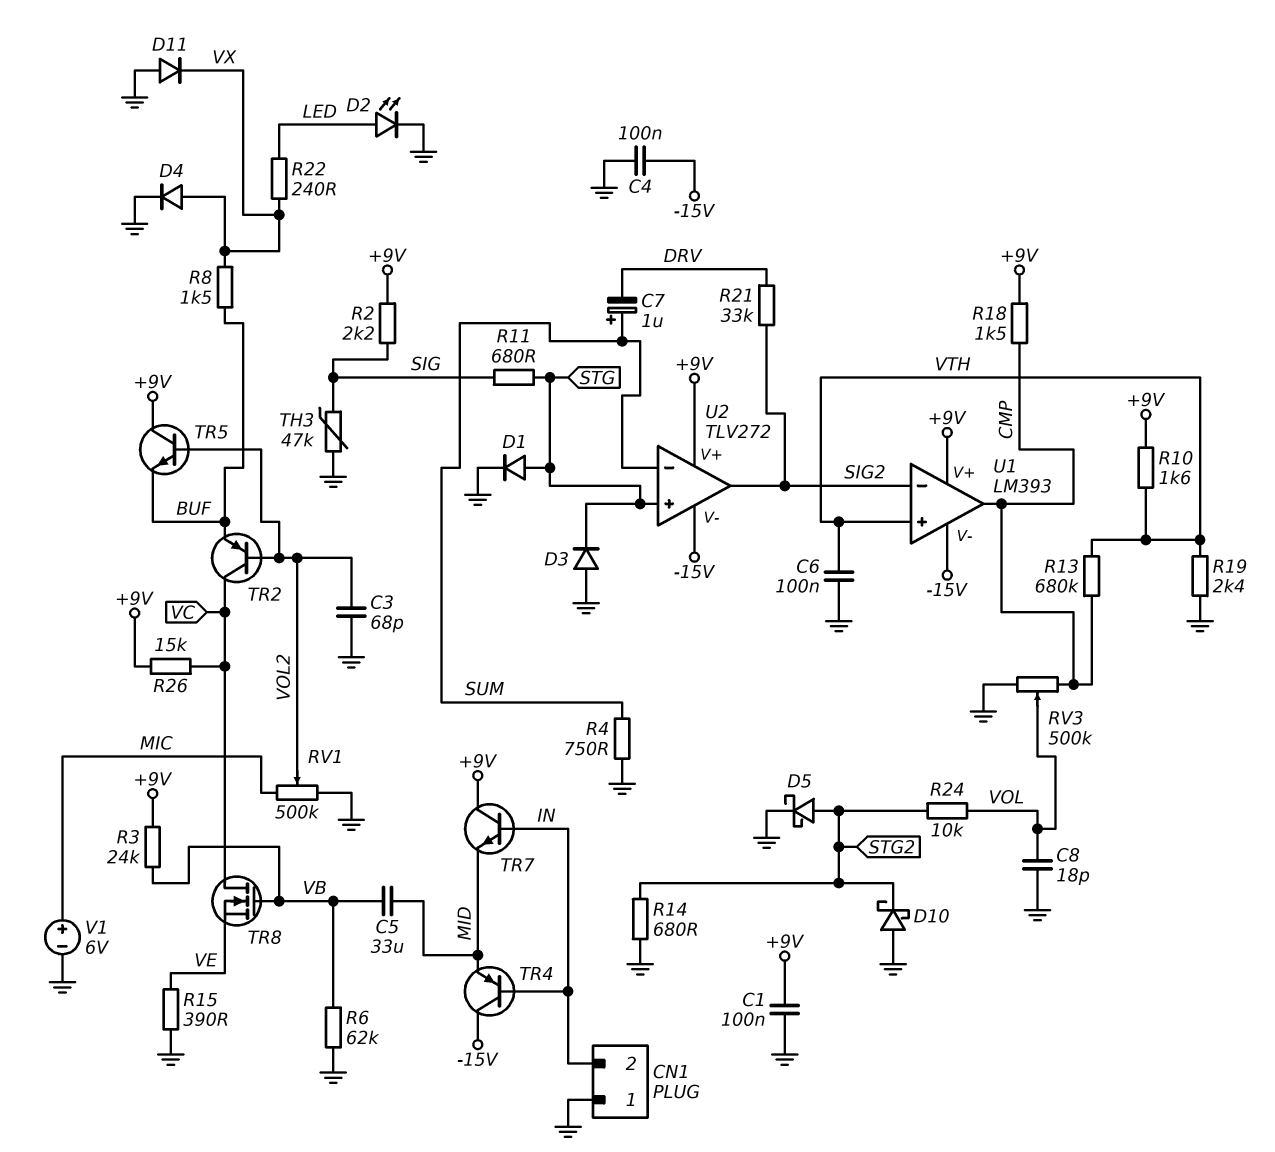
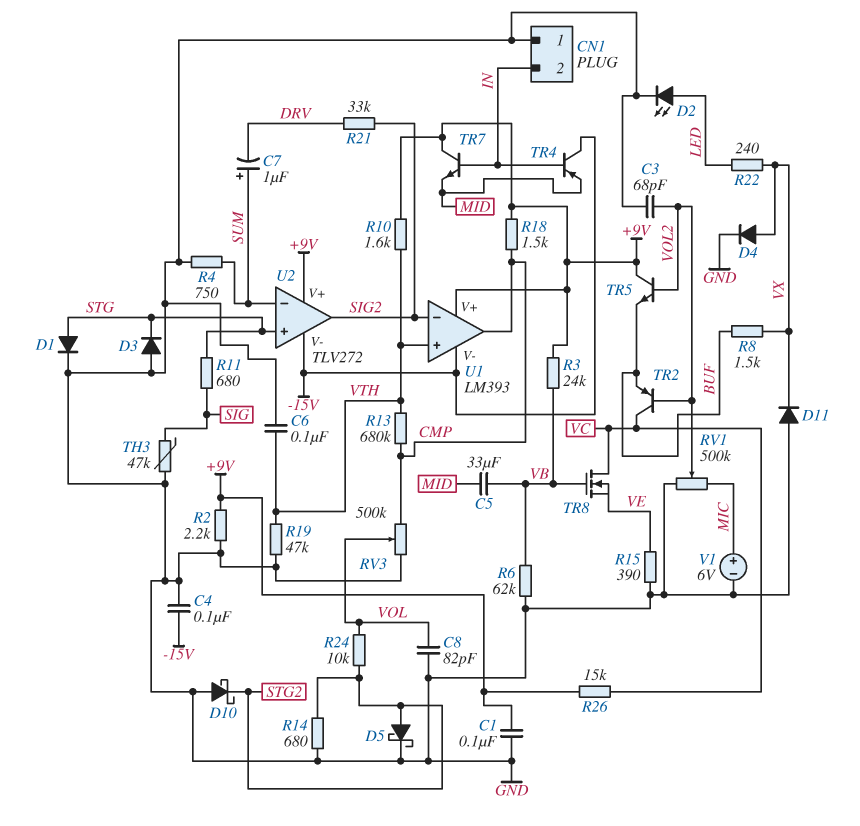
C8: 18pF (GND, VOL) -> 82pF (GND, VOL)
R2: 2.2k (+9V, SIG) -> 2.2k (+9V, GND)
R19: 2.4k (GND, VTH) -> 47k (GND, VTH)

